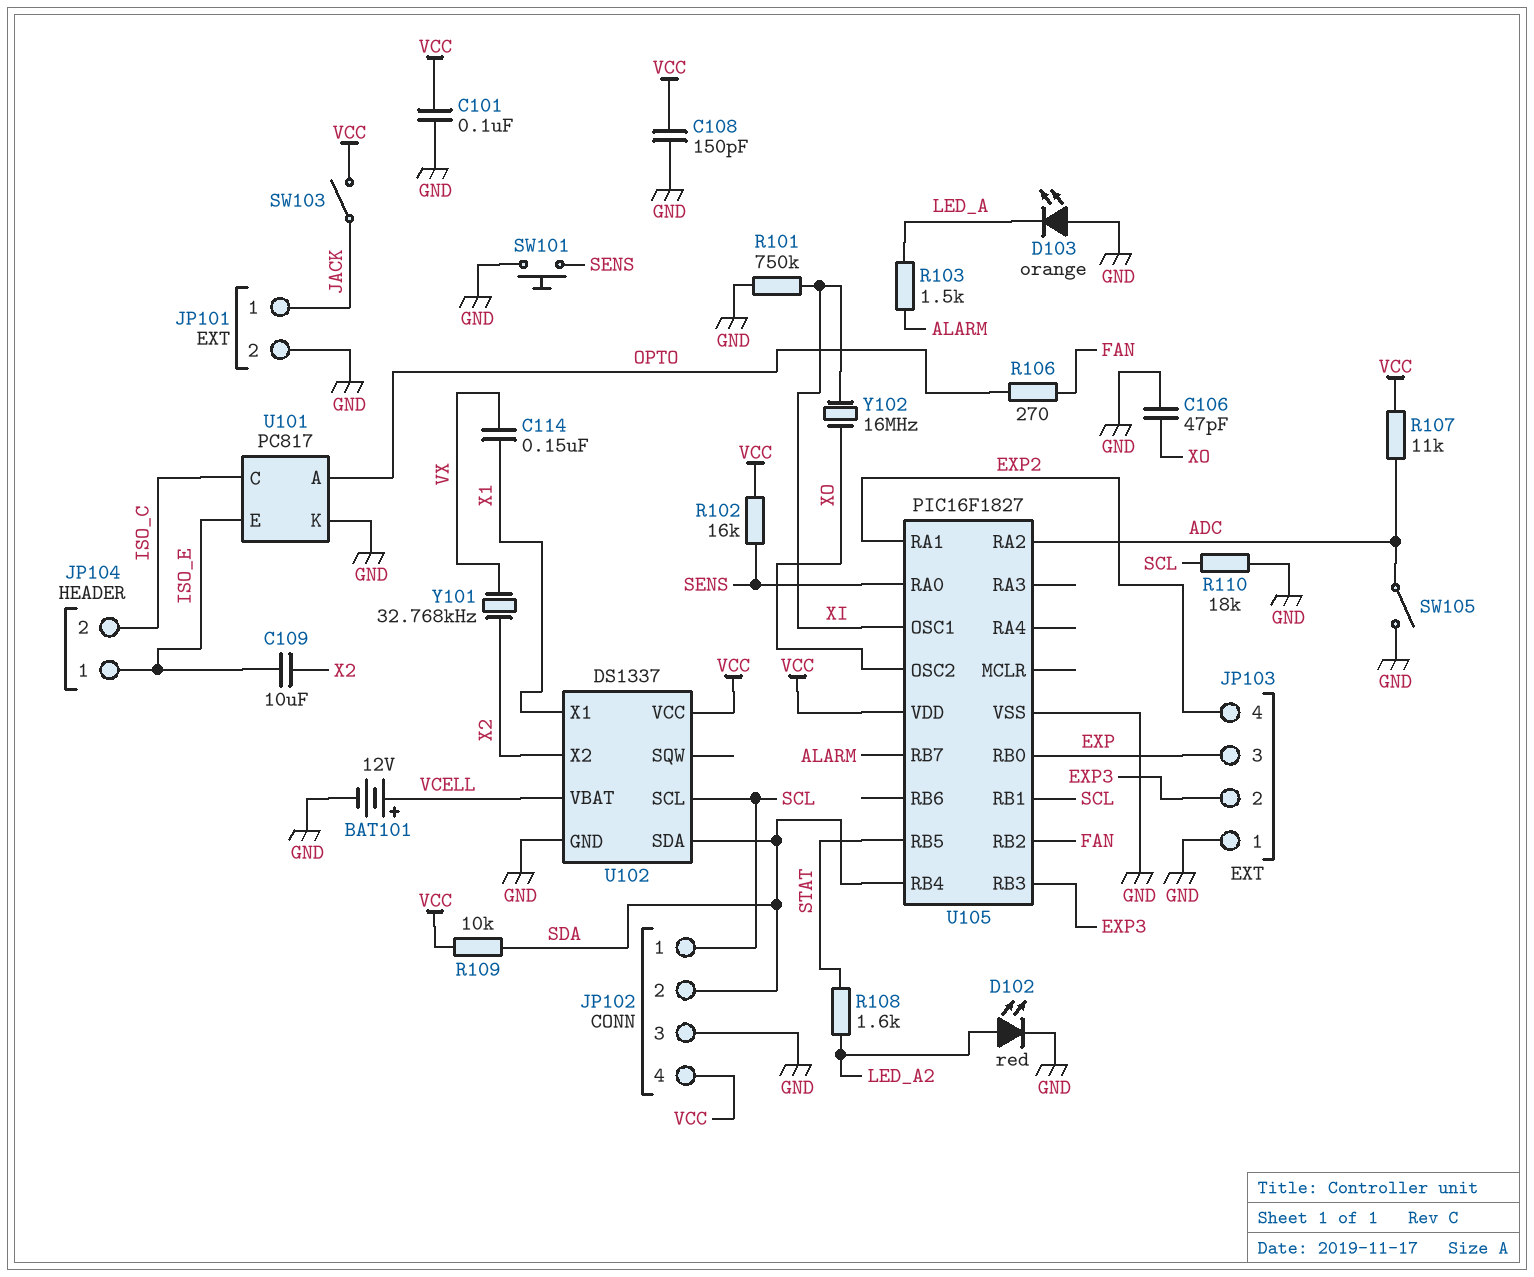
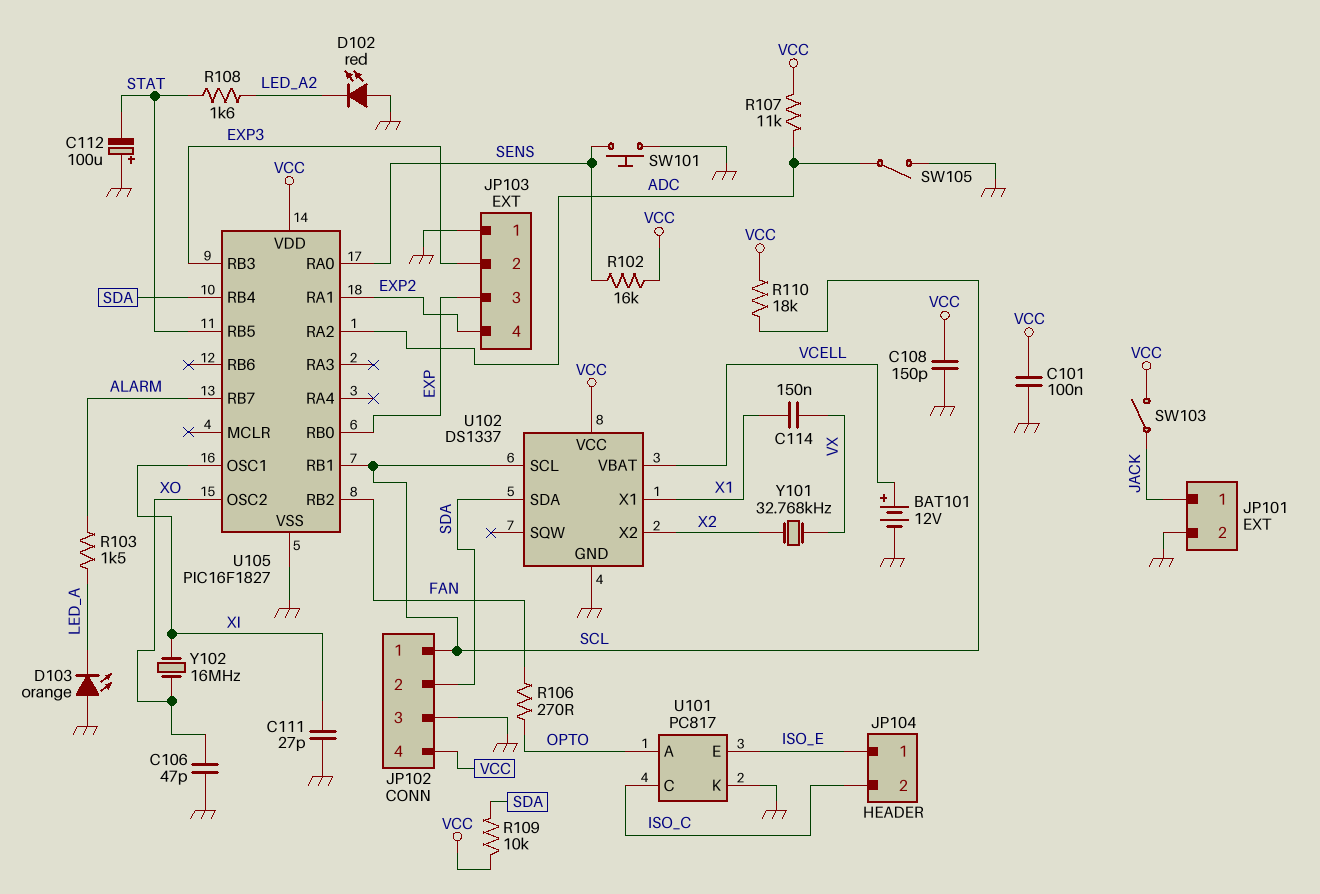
C109: 10uF (ISO_E, X2) -> none
C111: none -> 27pF (GND, XI)
C112: none -> 100uF (plus GND, minus STAT)
D102: LED red (A LED_A2, K GND) -> LED red (A GND, K LED_A2)
R101: 750k (GND, XI) -> none
R110: 18k (GND, SCL) -> 18k (SCL, VCC)

